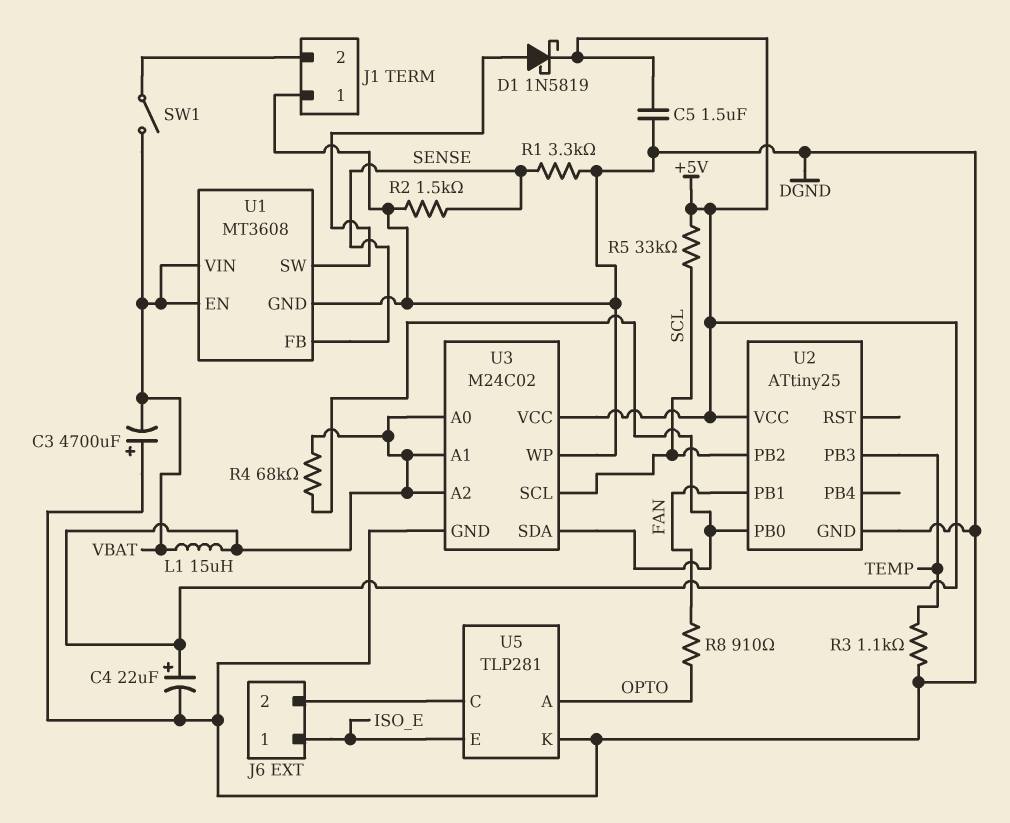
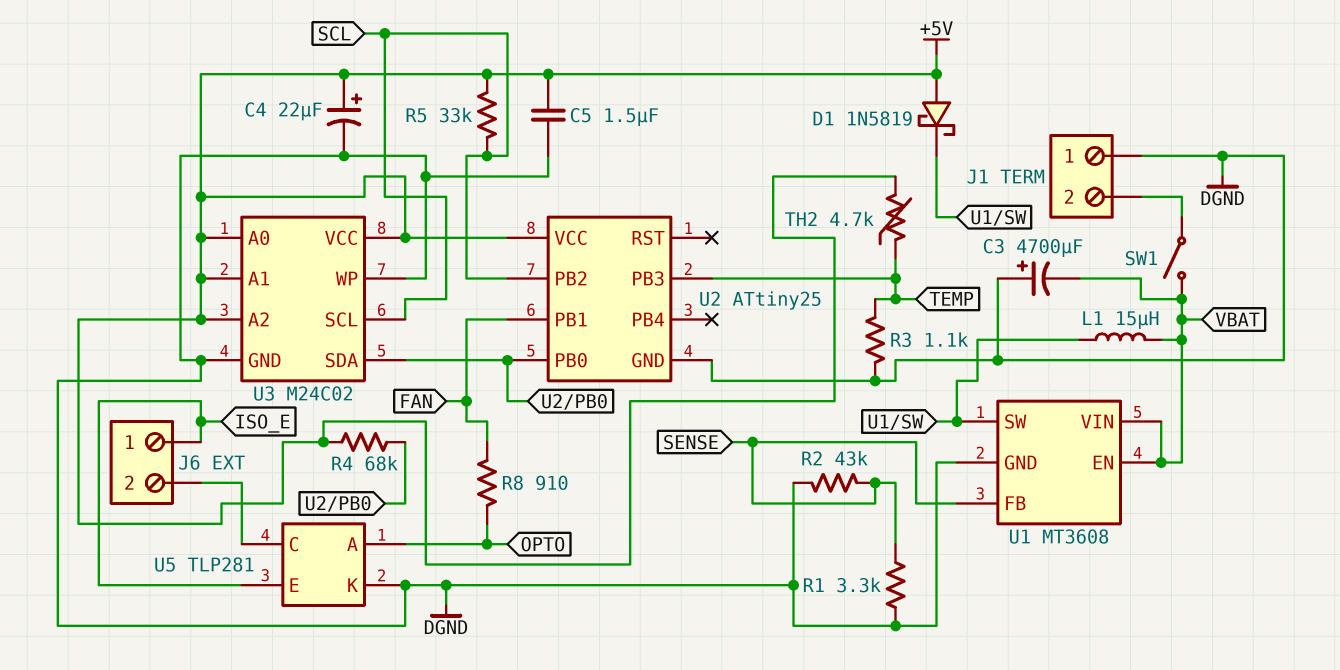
D1: schottky 1N5819 (A U1/SW, K +5V) -> schottky 1N5819 (A +5V, K U1/SW)
L1: 15uH (+5V, VBAT) -> 15uH (U1/SW, VBAT)
R2: 1.5k (DGND, SENSE) -> 43k (DGND, SENSE)
TH2: none -> 4.7k (+5V, TEMP)

